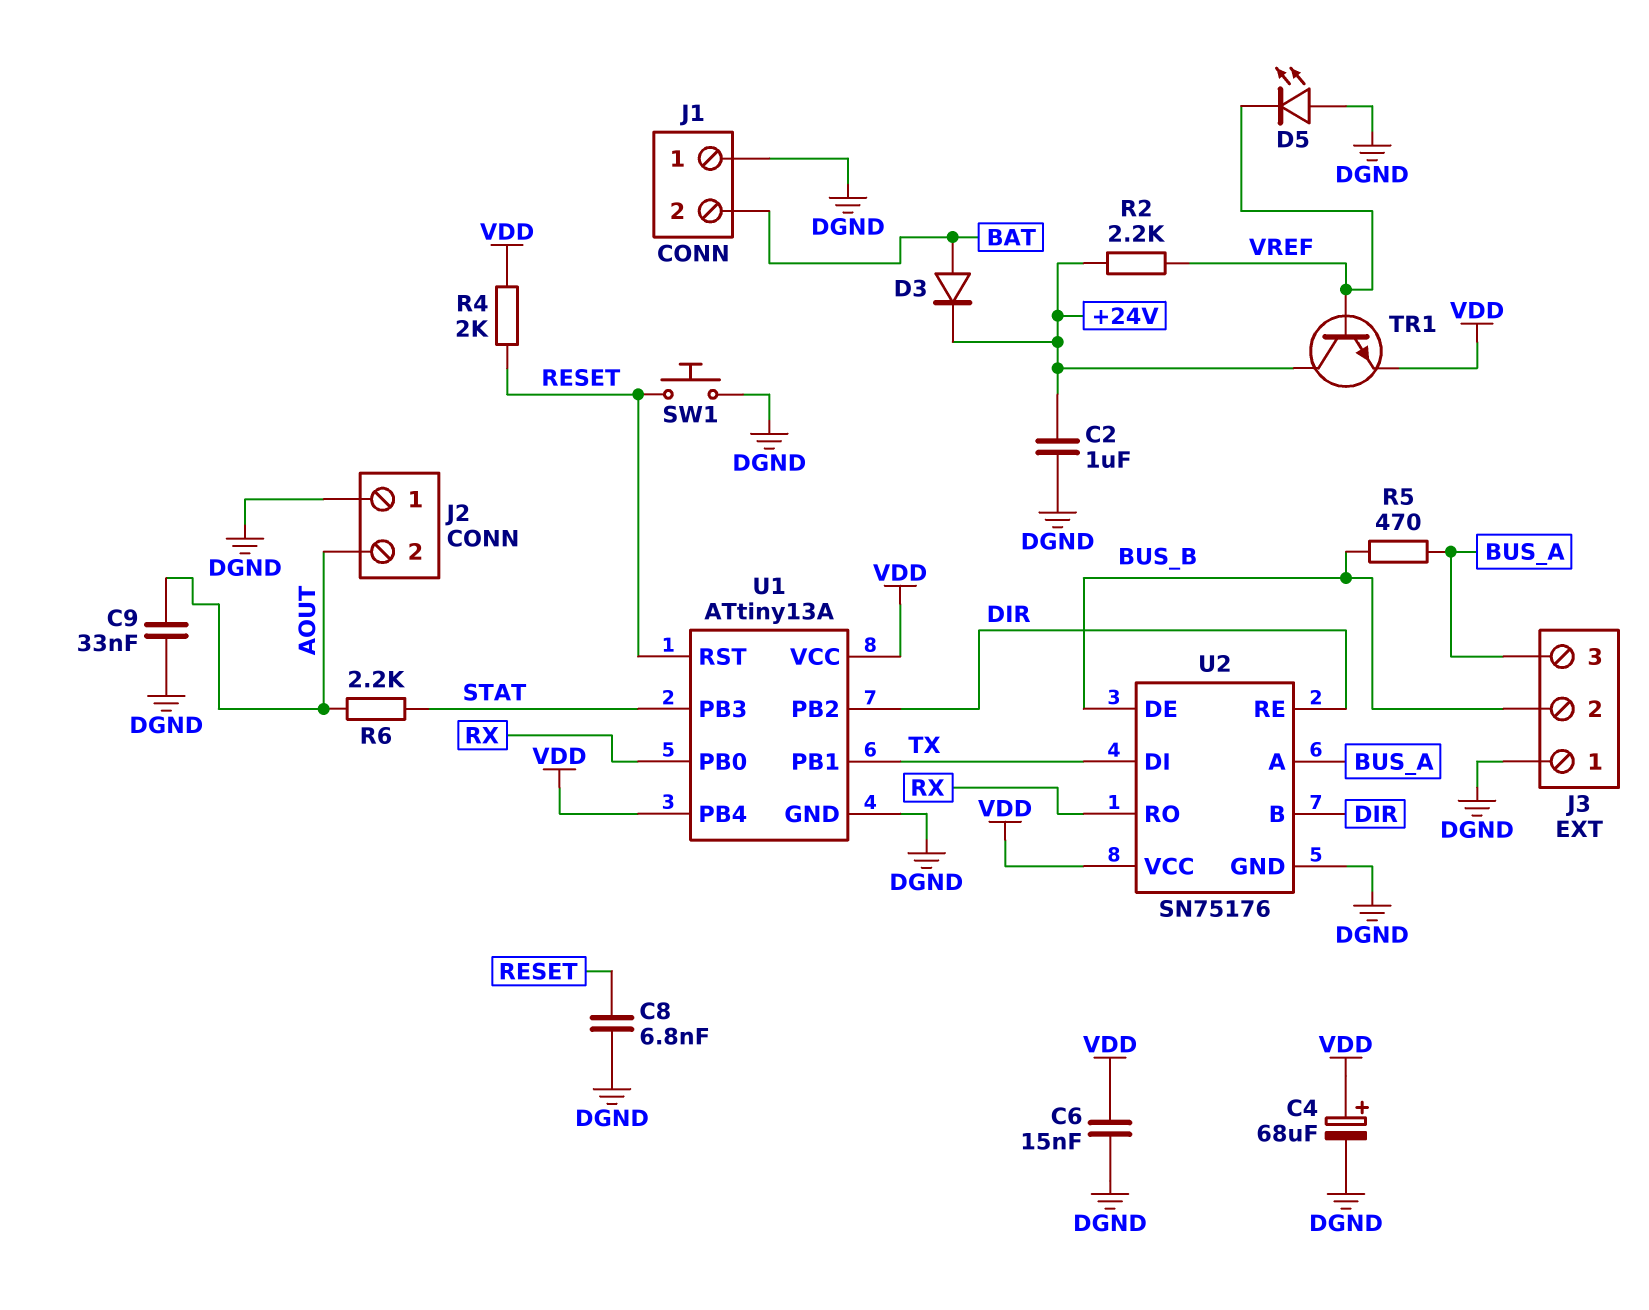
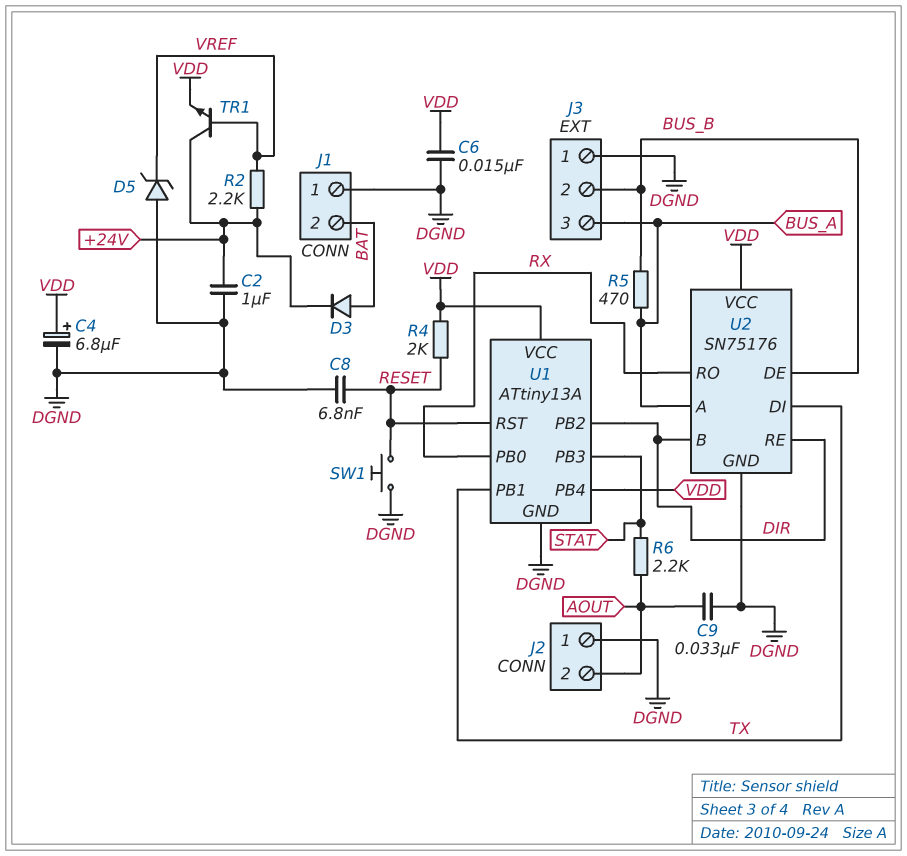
C4: 68uF (plus VDD, minus DGND) -> 6.8uF (plus VDD, minus DGND)
D5: LED (A DGND, K VREF) -> zener (A DGND, K VREF)

